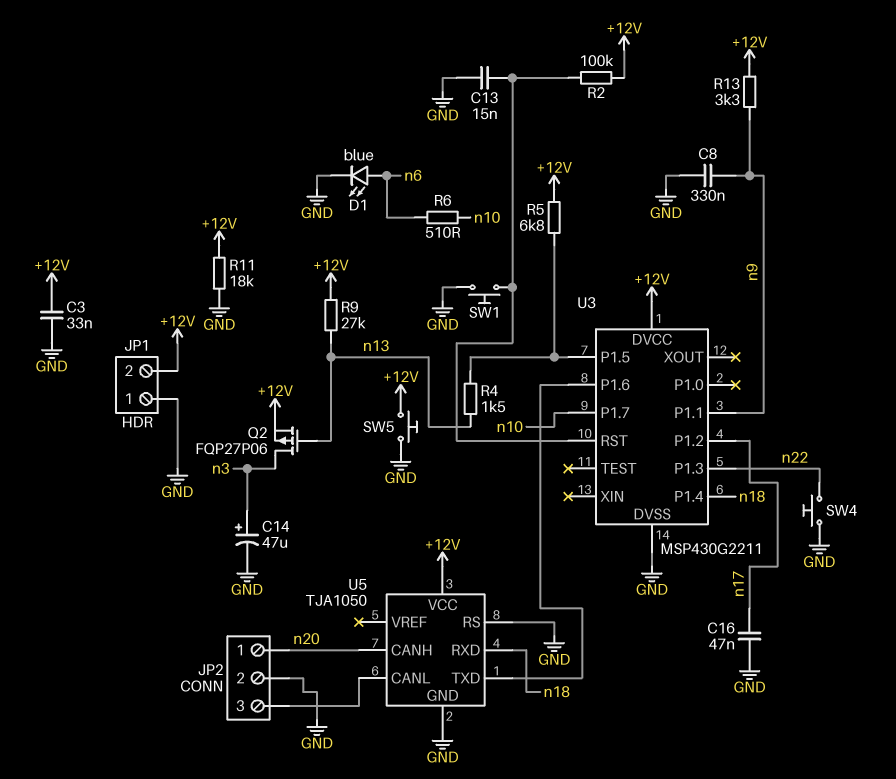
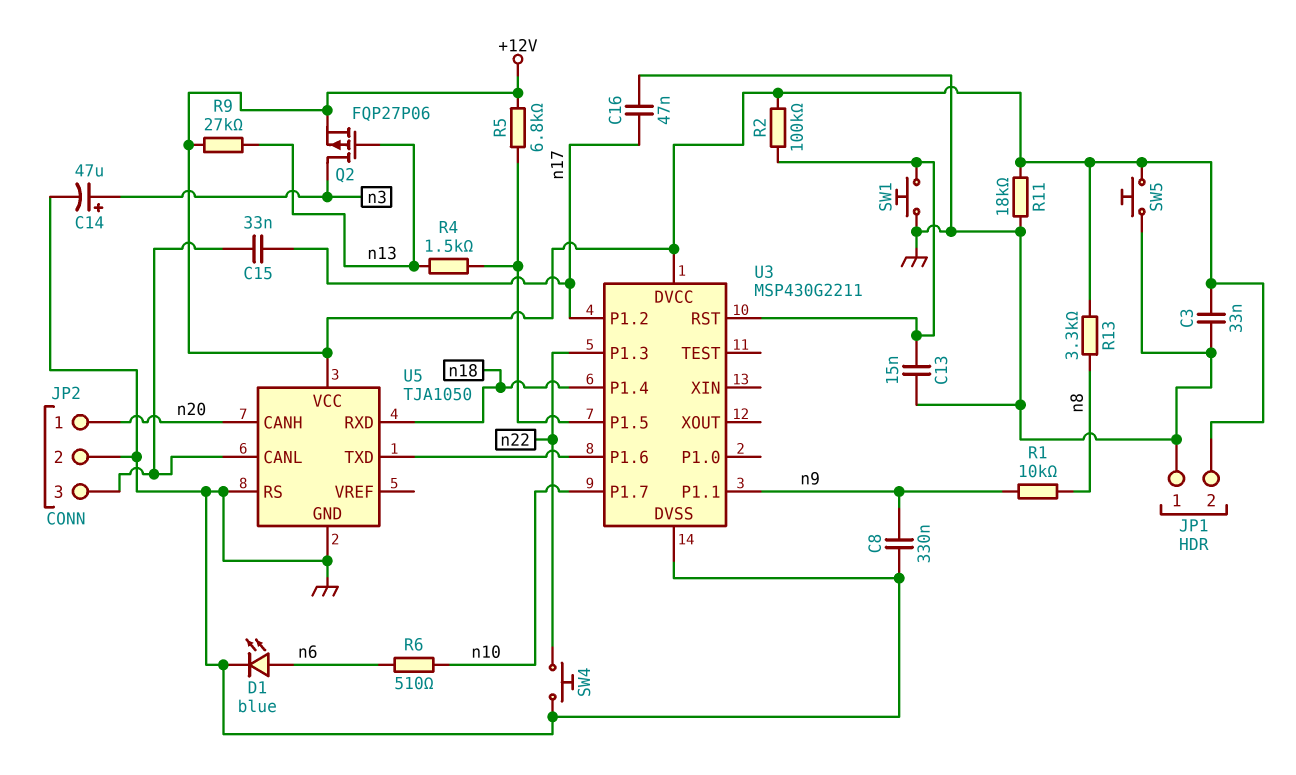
C15: none -> 33nF (JP2/3, n17)
R1: none -> 10k (n8, n9)
R13: 3.3k (+12V, n9) -> 3.3k (+12V, n8)

